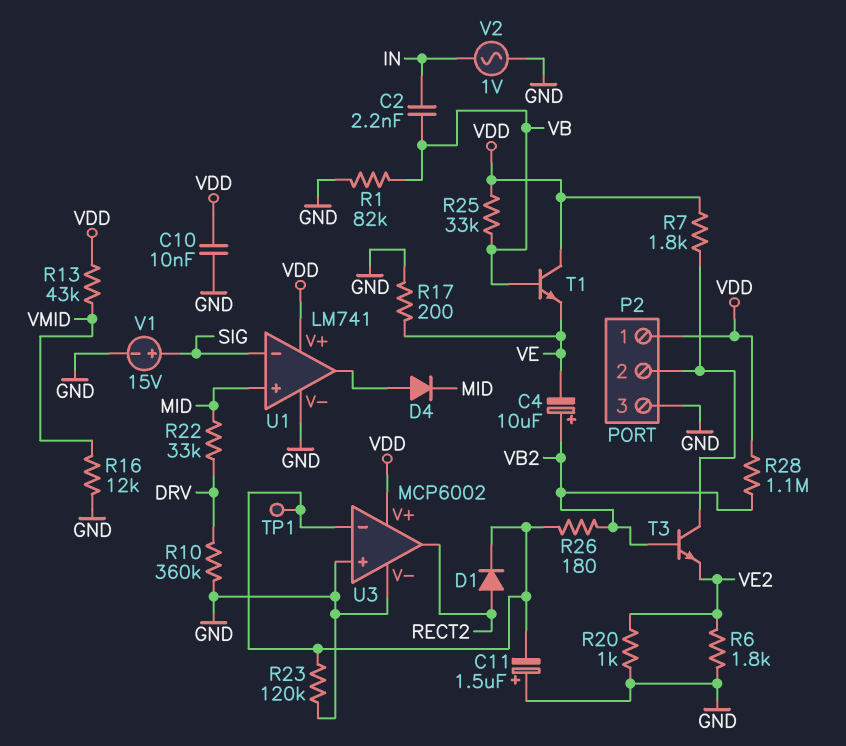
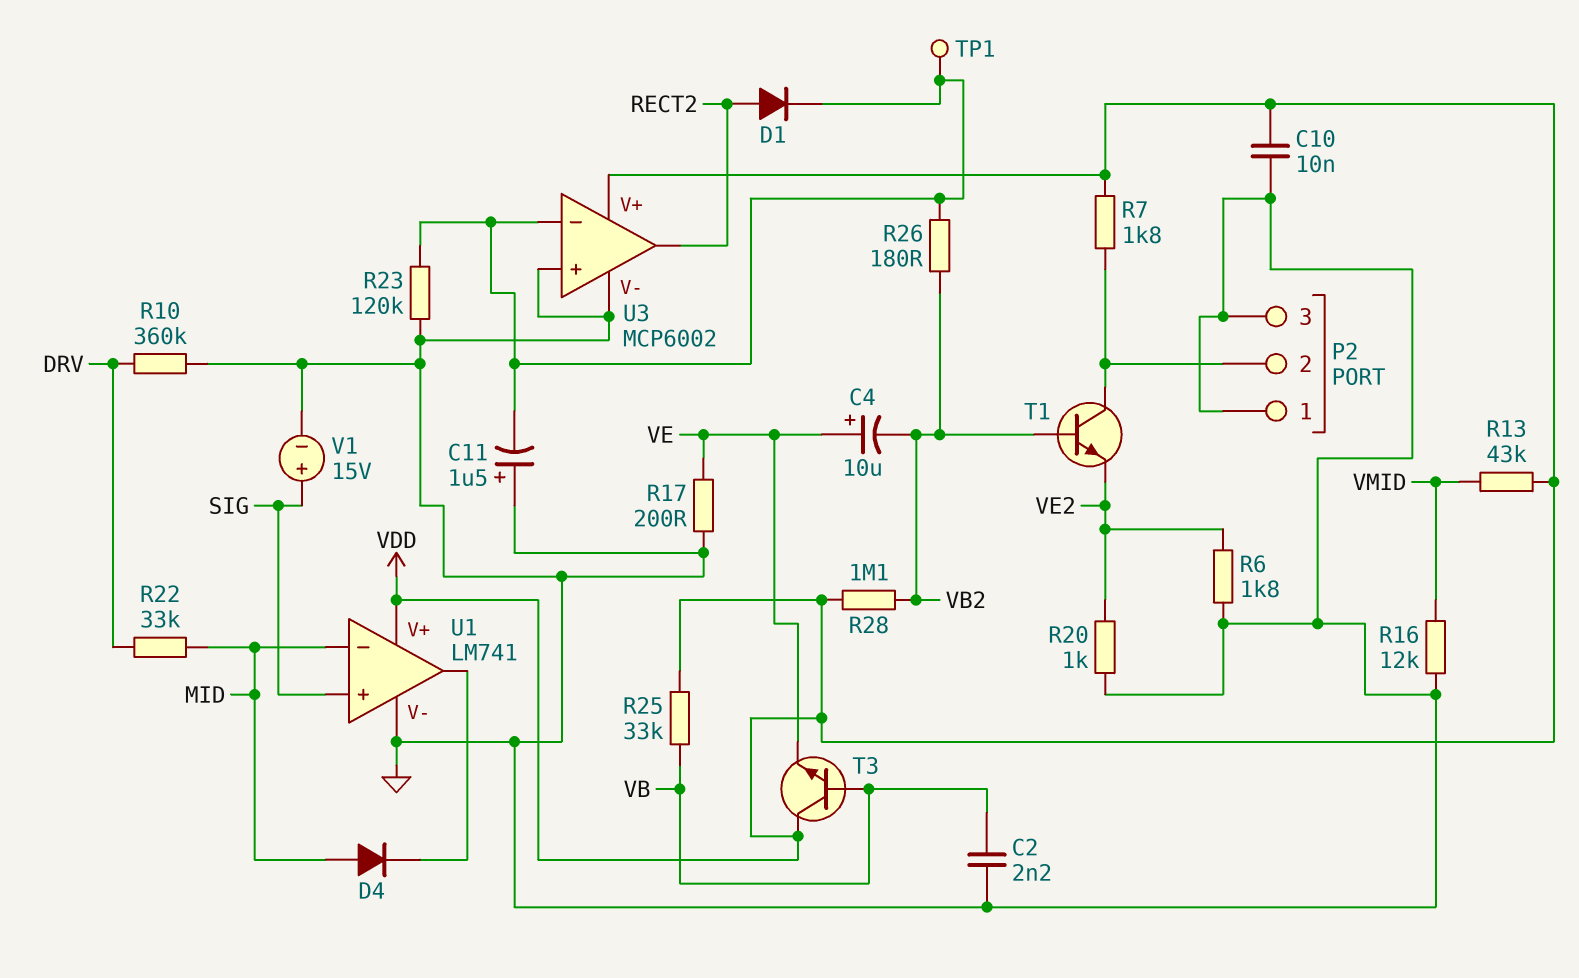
C2: 2.2nF (IN, VB) -> 2.2nF (GND, VB)
C4: 10uF (plus VB2, minus VE) -> 10uF (plus VE, minus VB2)
D4: diode (A U1/out, K MID) -> diode (A MID, K U1/out)
P2 pin 1: VDD -> GND
R1: 82k (GND, VB) -> none
T1: NPN (B VB, C VDD, E VE) -> NPN (B VB2, C P2/2, E VE2)
T3: NPN (B VB2, C P2/2, E VE2) -> NPN (B VB, C VDD, E VE)
U1 pin in+: MID -> SIG
U1 pin in-: SIG -> MID
V2: AC 1V (GND, IN) -> none

